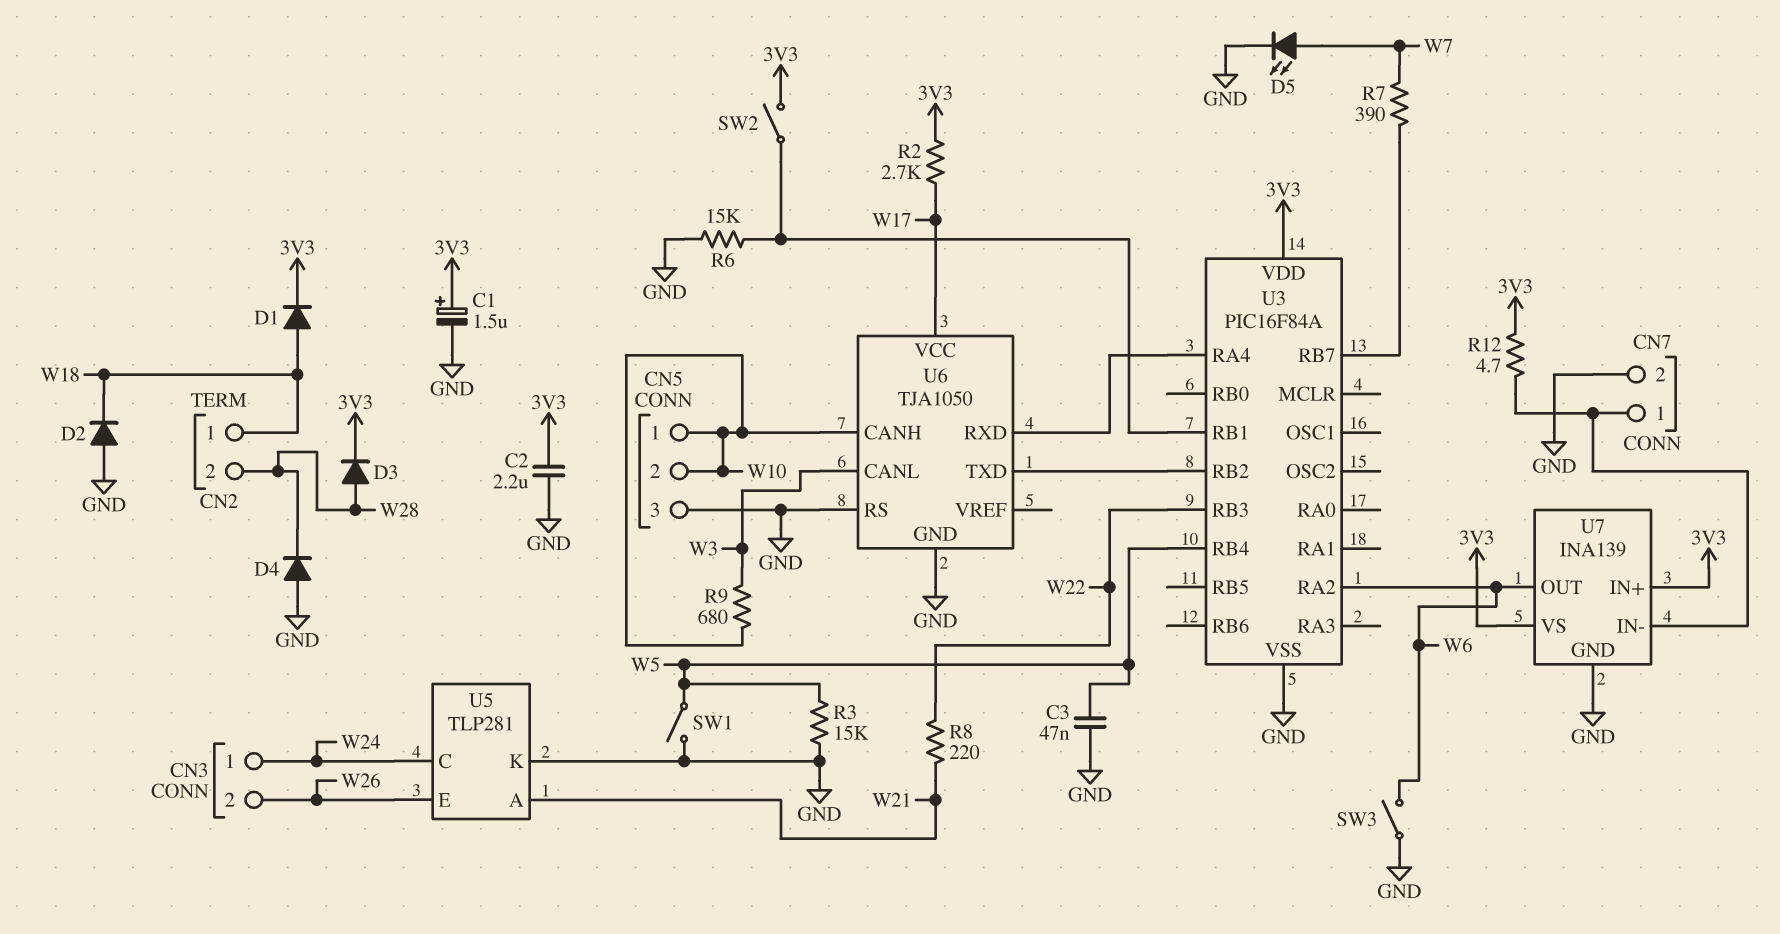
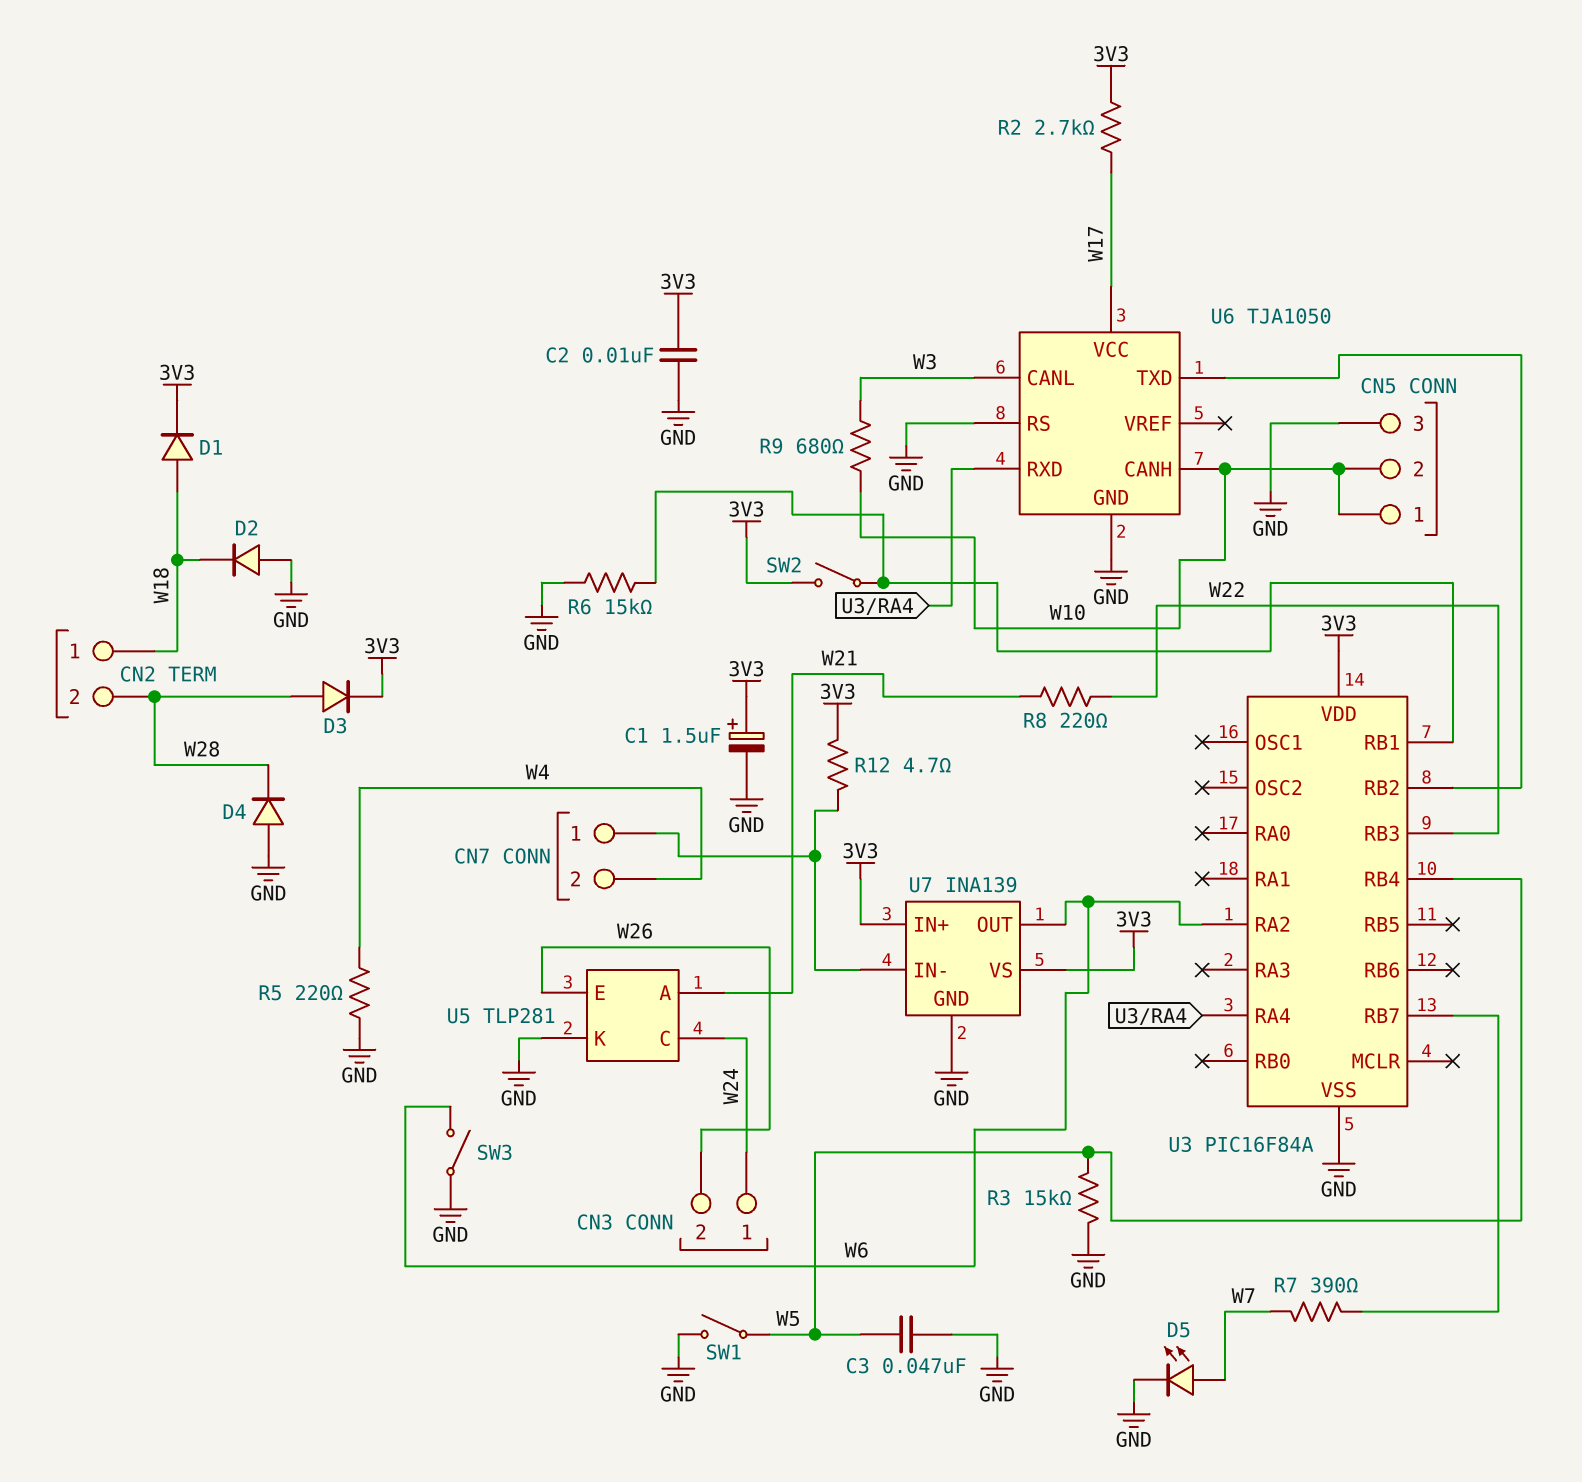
C2: 2.2uF (3V3, GND) -> 10nF (3V3, GND)
CN7 pin 2: GND -> W4
R5: none -> 220 (GND, W4)

